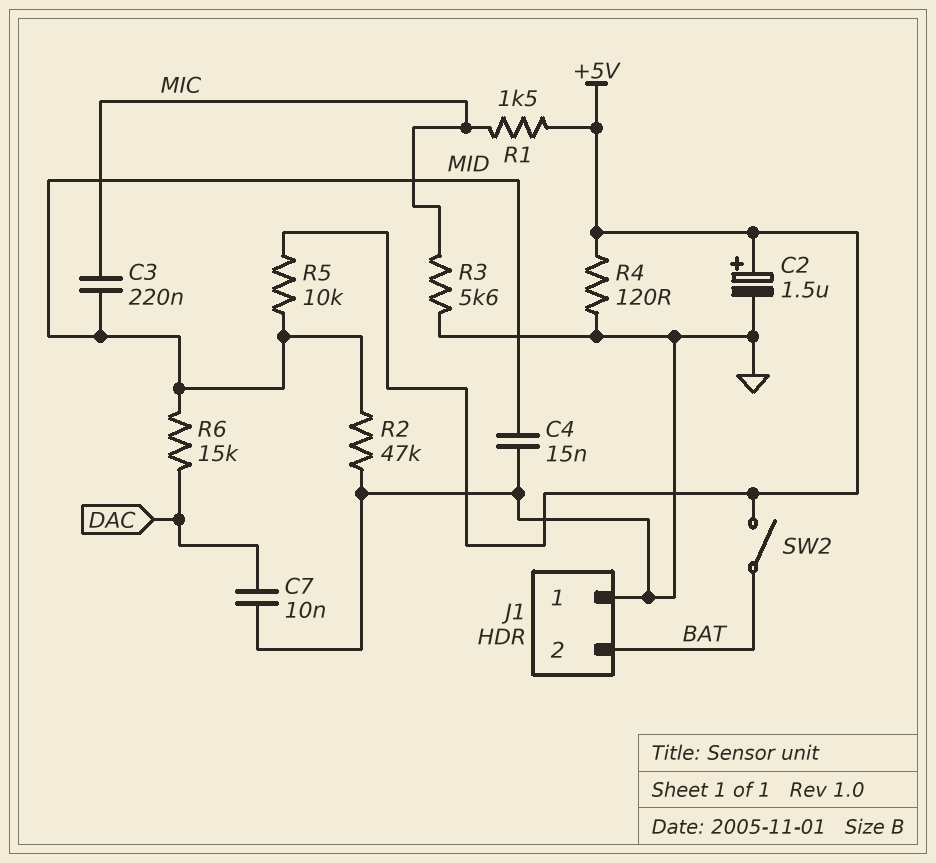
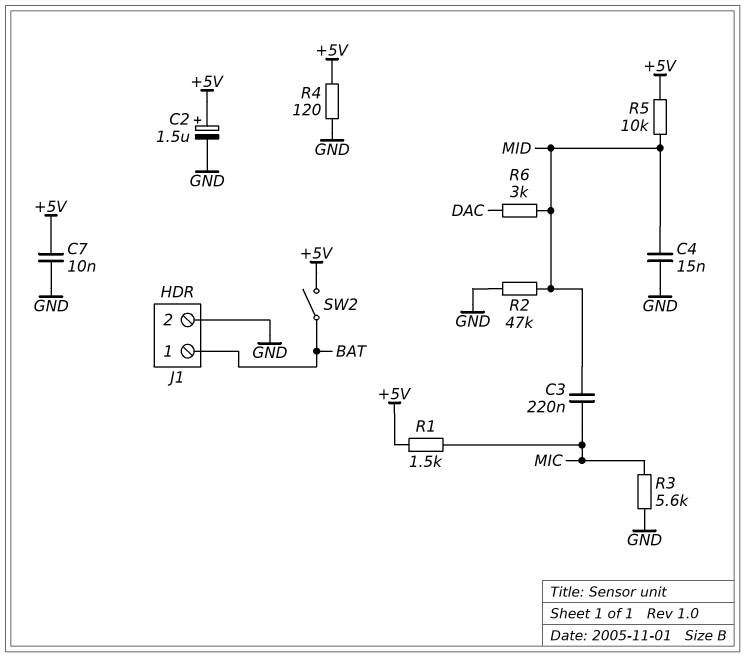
C7: 10nF (DAC, GND) -> 10nF (+5V, GND)
J1 pin 1: GND -> BAT
J1 pin 2: BAT -> GND
R6: 15k (DAC, MID) -> 3k (DAC, MID)

